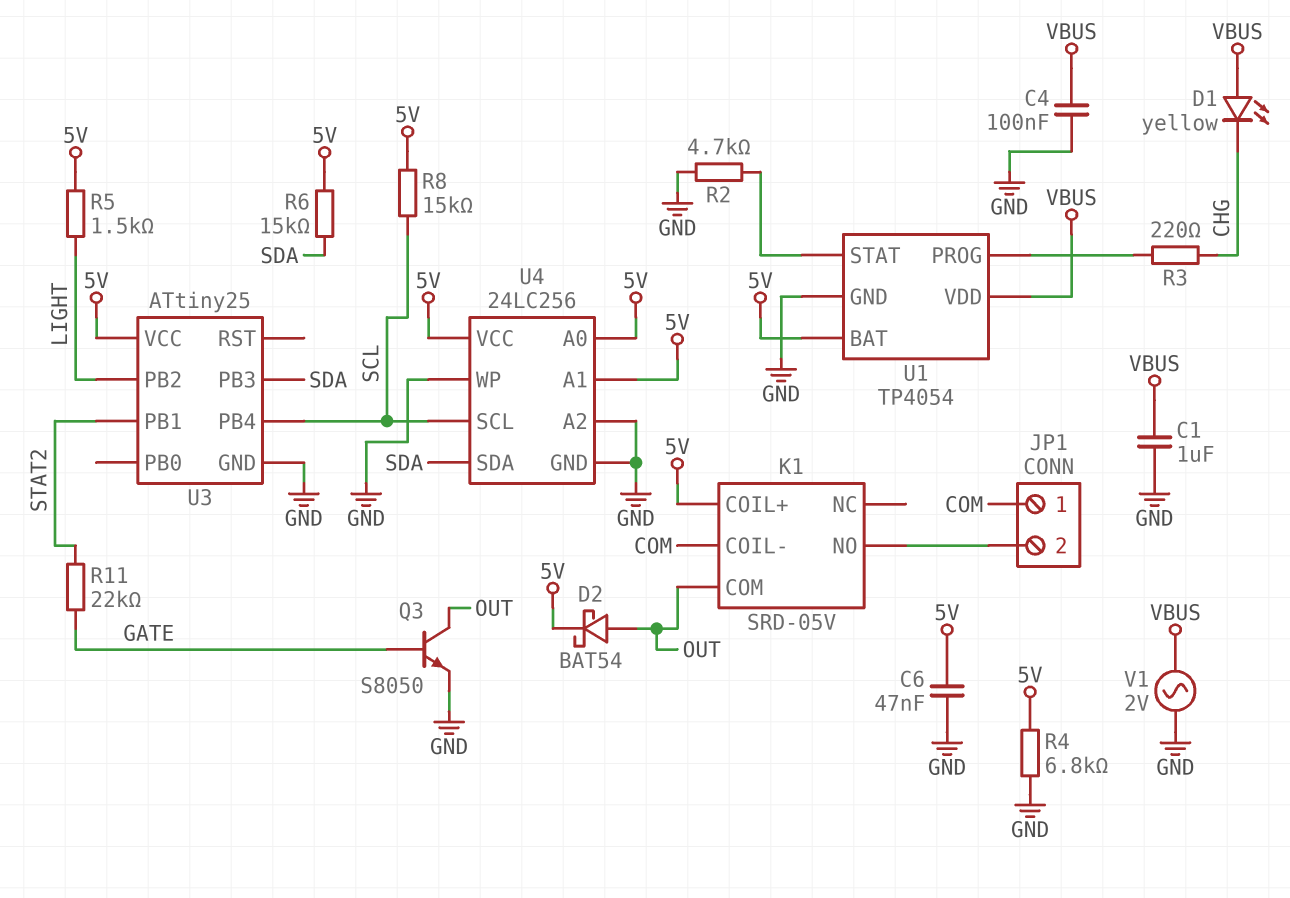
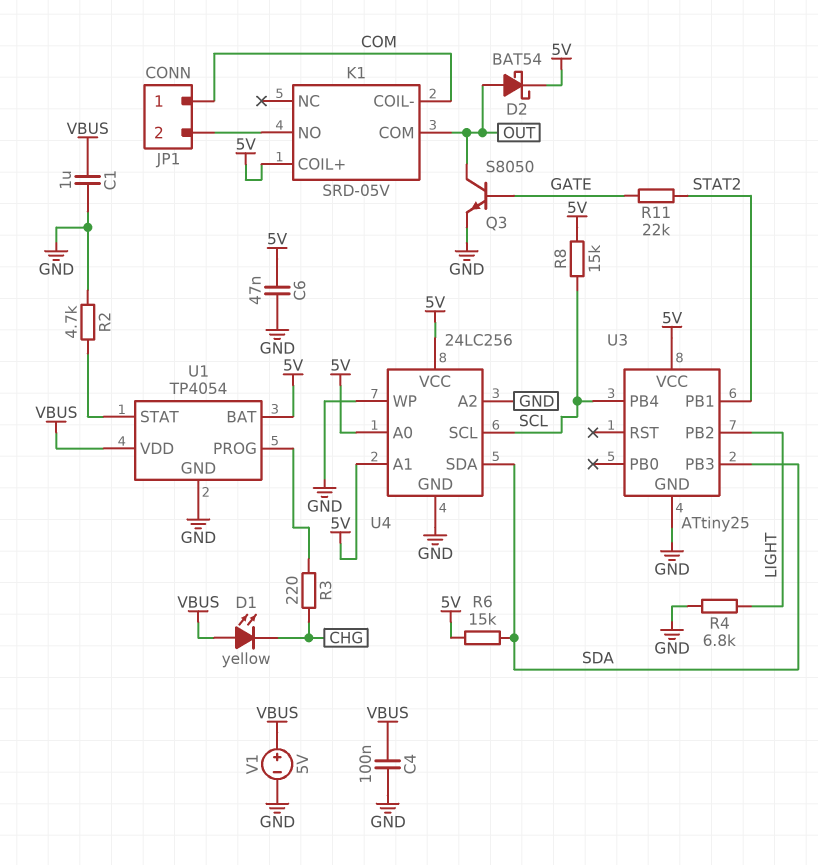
R4: 6.8k (5V, GND) -> 6.8k (GND, LIGHT)
R5: 1.5k (5V, LIGHT) -> none
V1: AC 2V (GND, VBUS) -> 5V (plus VBUS, minus GND)

